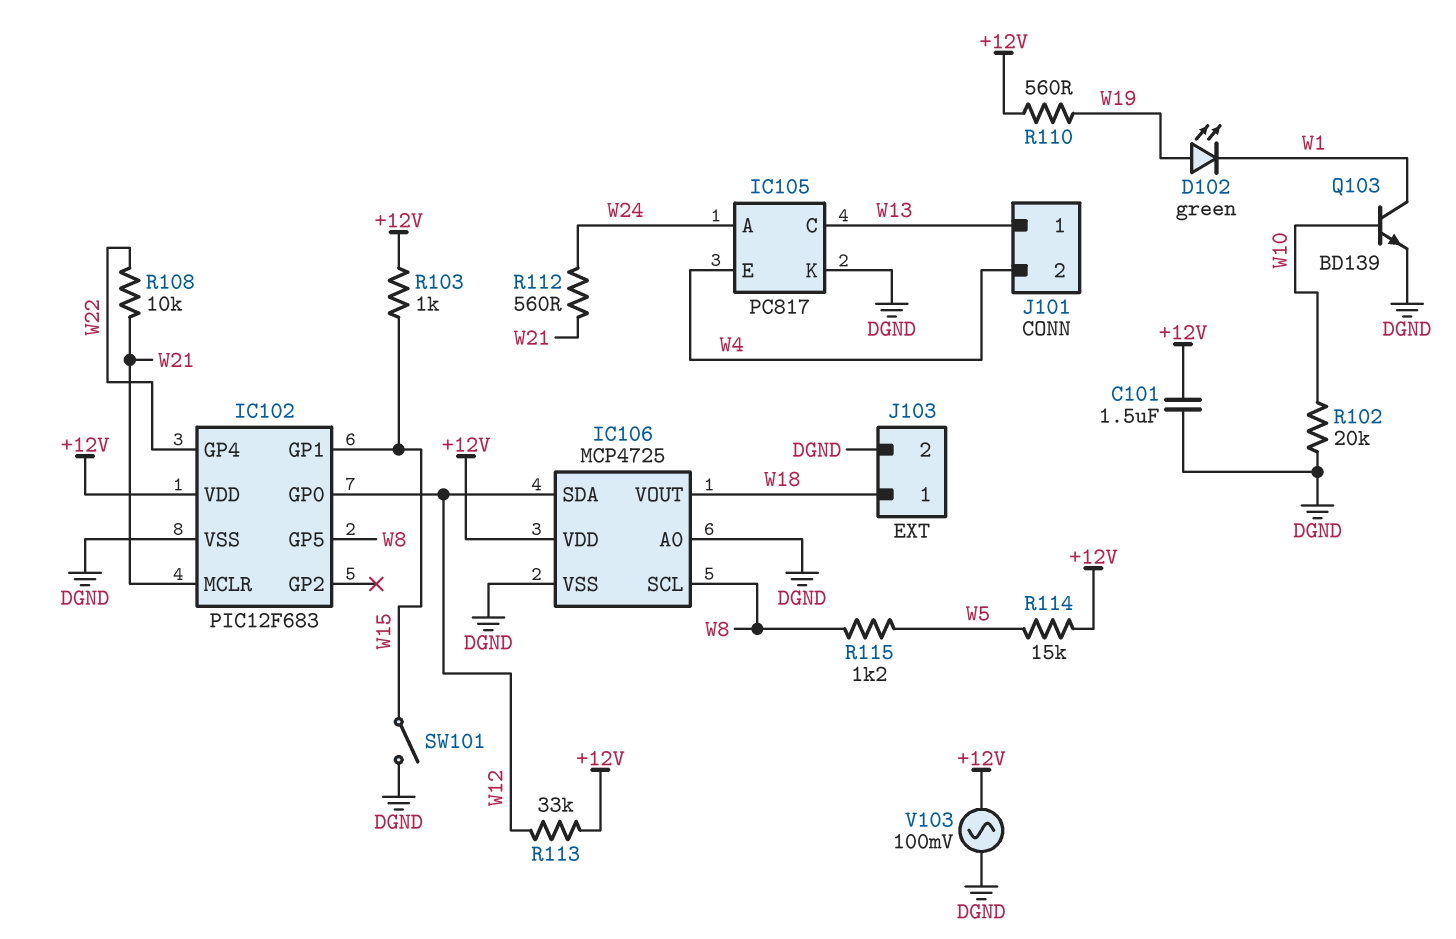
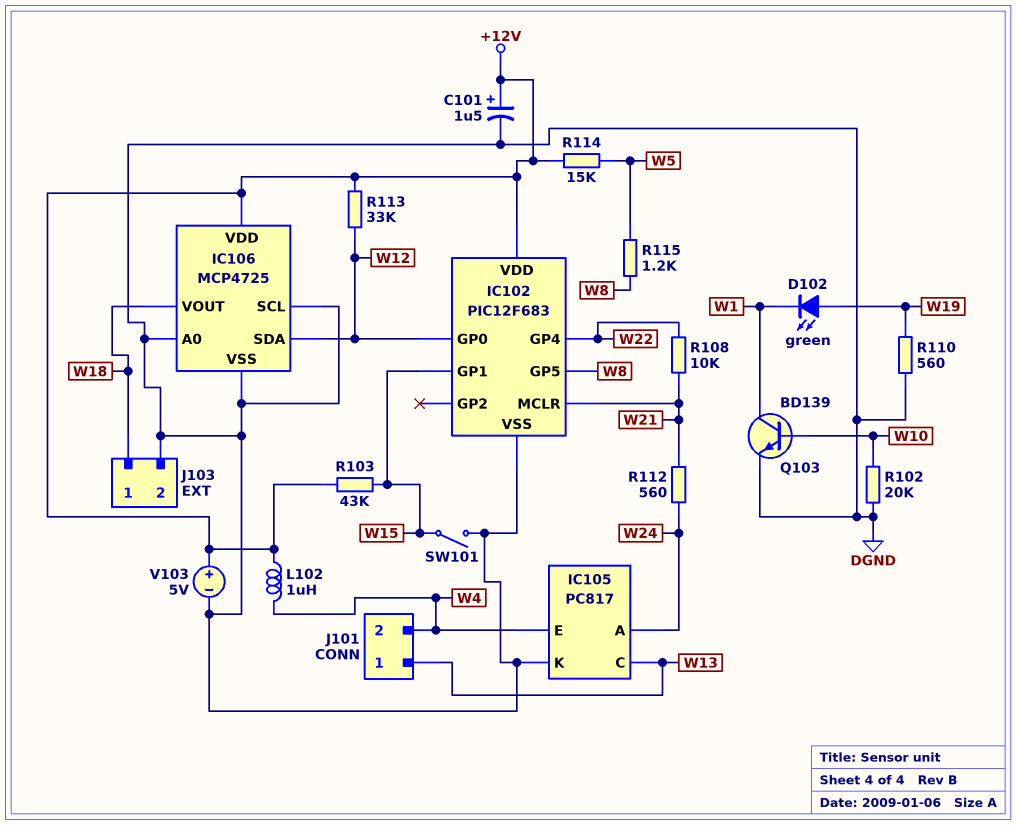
C101: 1.5uF (+12V, DGND) -> 1.5uF (plus +12V, minus DGND)
IC106 pin SCL: W8 -> DGND
L102: none -> 1uH (+12V, W4)
R103: 1k (+12V, W15) -> 43k (+12V, W15)
R110: 560 (+12V, W19) -> 560 (DGND, W19)
V103: AC 100mV (+12V, DGND) -> 5V (plus +12V, minus DGND)

